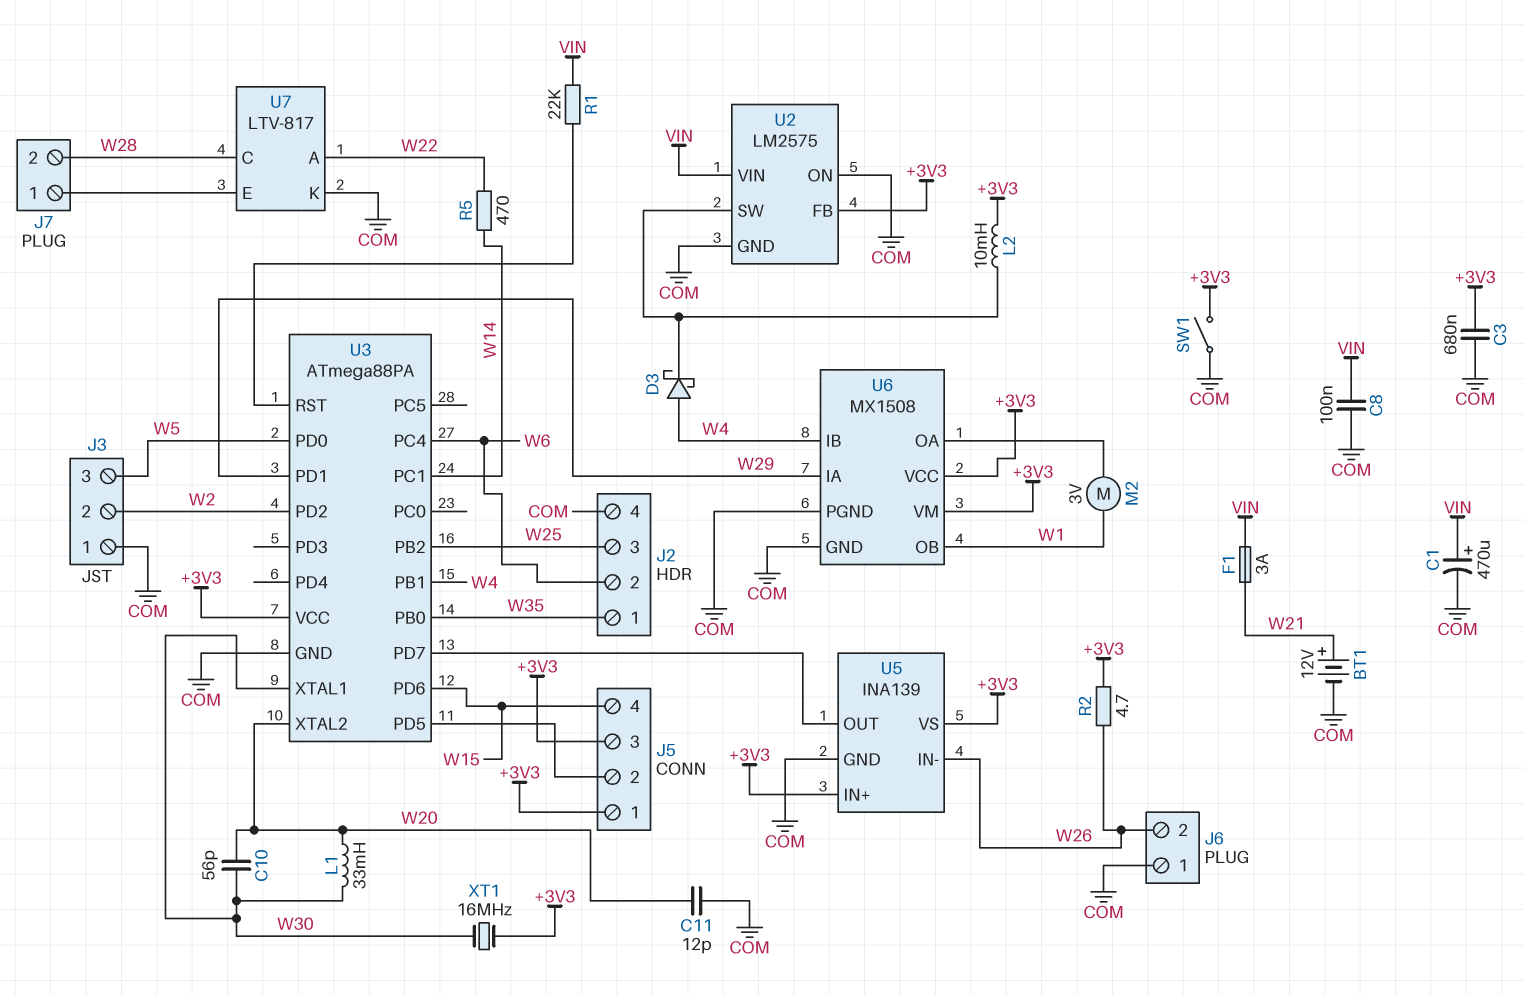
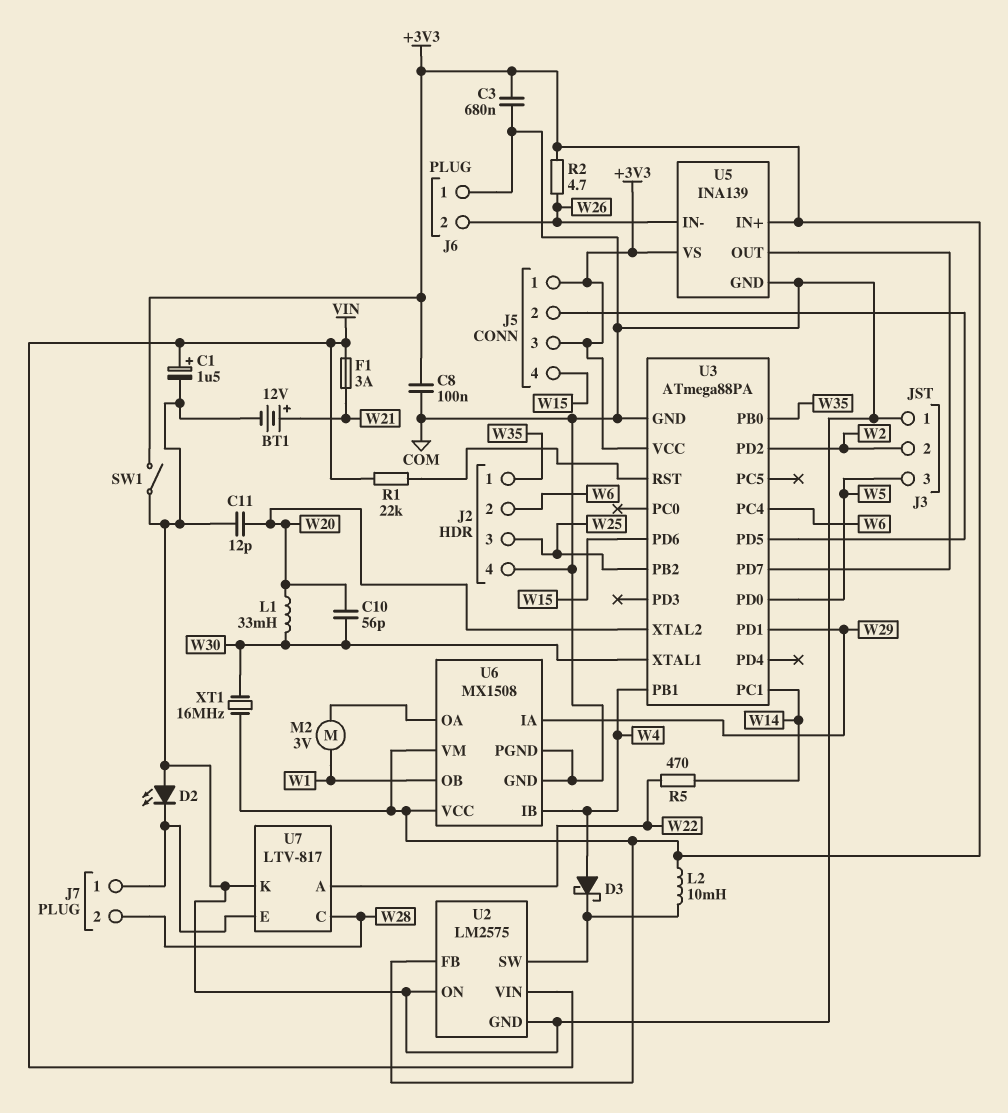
C1: 470uF (plus VIN, minus COM) -> 1.5uF (plus VIN, minus COM)
C8: 100nF (COM, VIN) -> 100nF (+3V3, COM)
D2: none -> LED (A COM, K J7/1)

